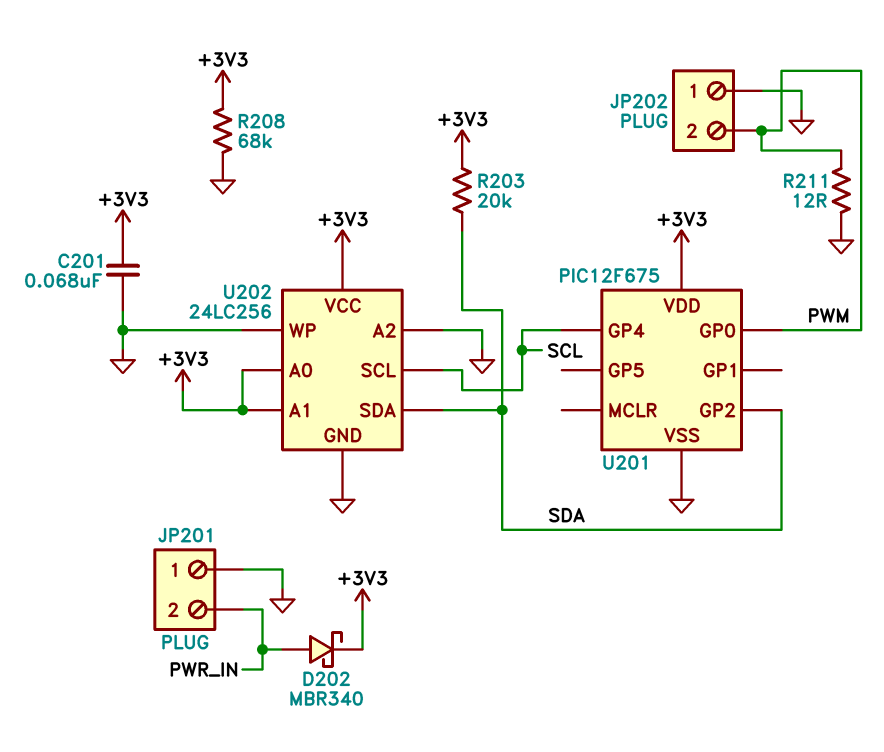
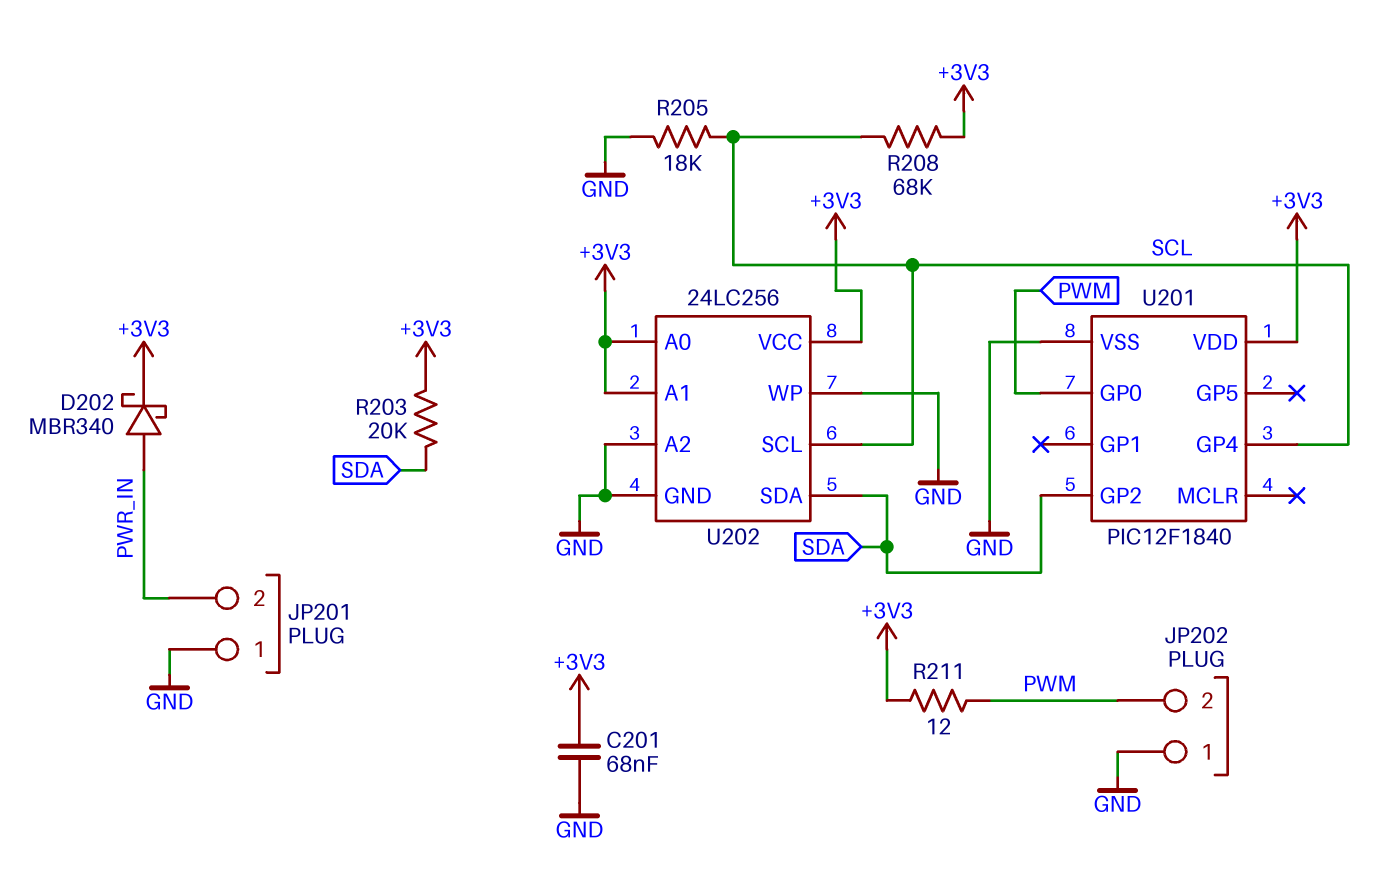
R205: none -> 18k (GND, SCL)
R208: 68k (+3V3, GND) -> 68k (+3V3, SCL)
R211: 12 (GND, PWM) -> 12 (+3V3, PWM)
U201: PIC12F675 -> PIC12F1840

